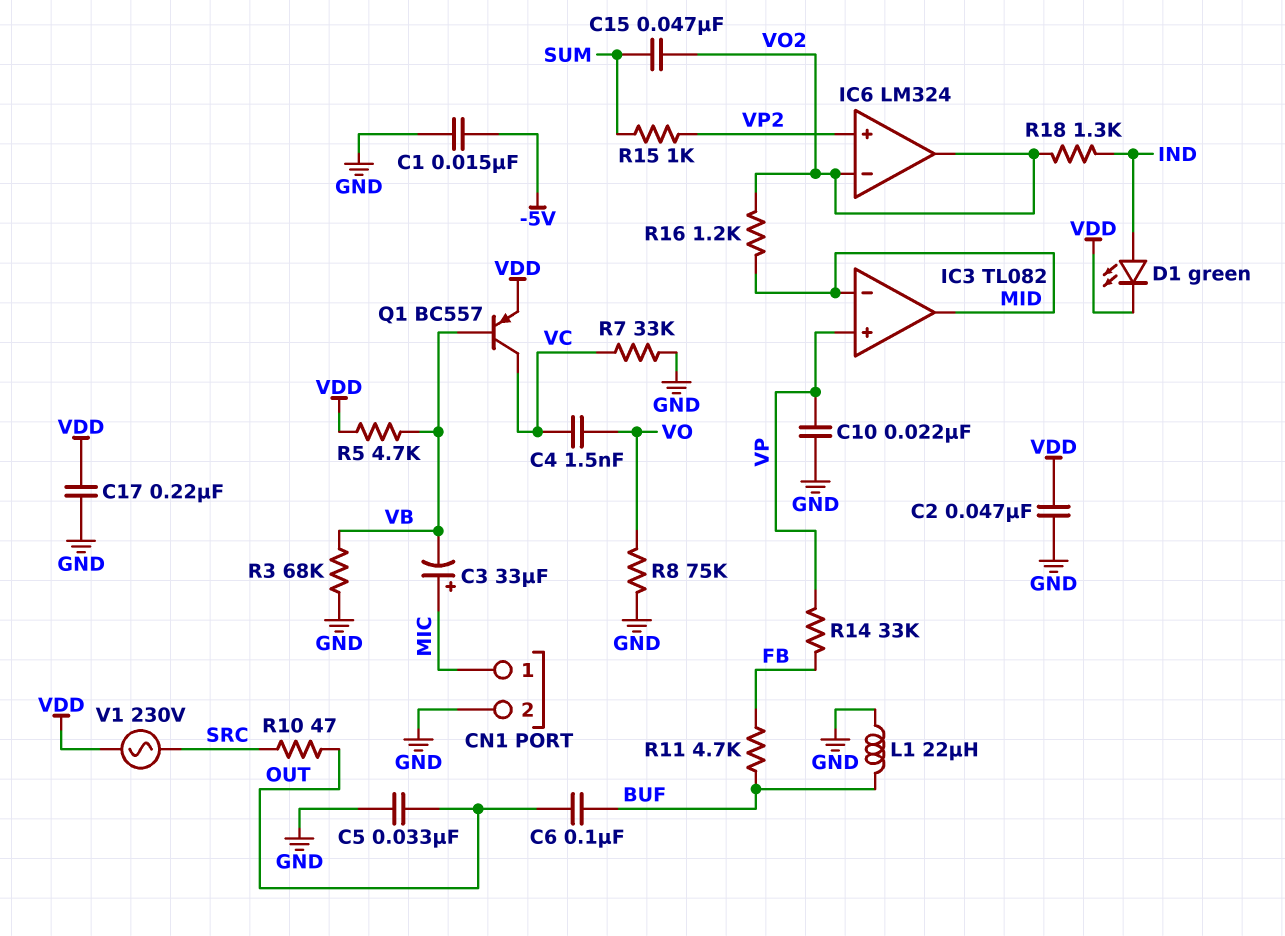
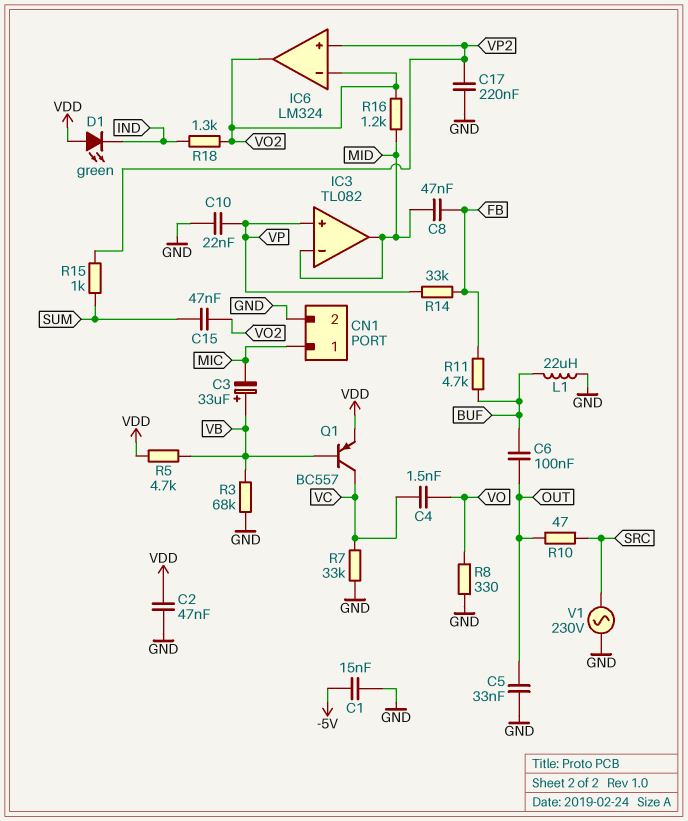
C3: 33uF (plus MIC, minus VB) -> 33uF (plus VB, minus MIC)
C8: none -> 47nF (FB, MID)
C17: 220nF (GND, VDD) -> 220nF (GND, VP2)
D1: LED green (A IND, K VDD) -> LED green (A VDD, K IND)
R8: 75k (GND, VO) -> 330 (GND, VO)
V1: AC 230V (SRC, VDD) -> AC 230V (GND, SRC)

